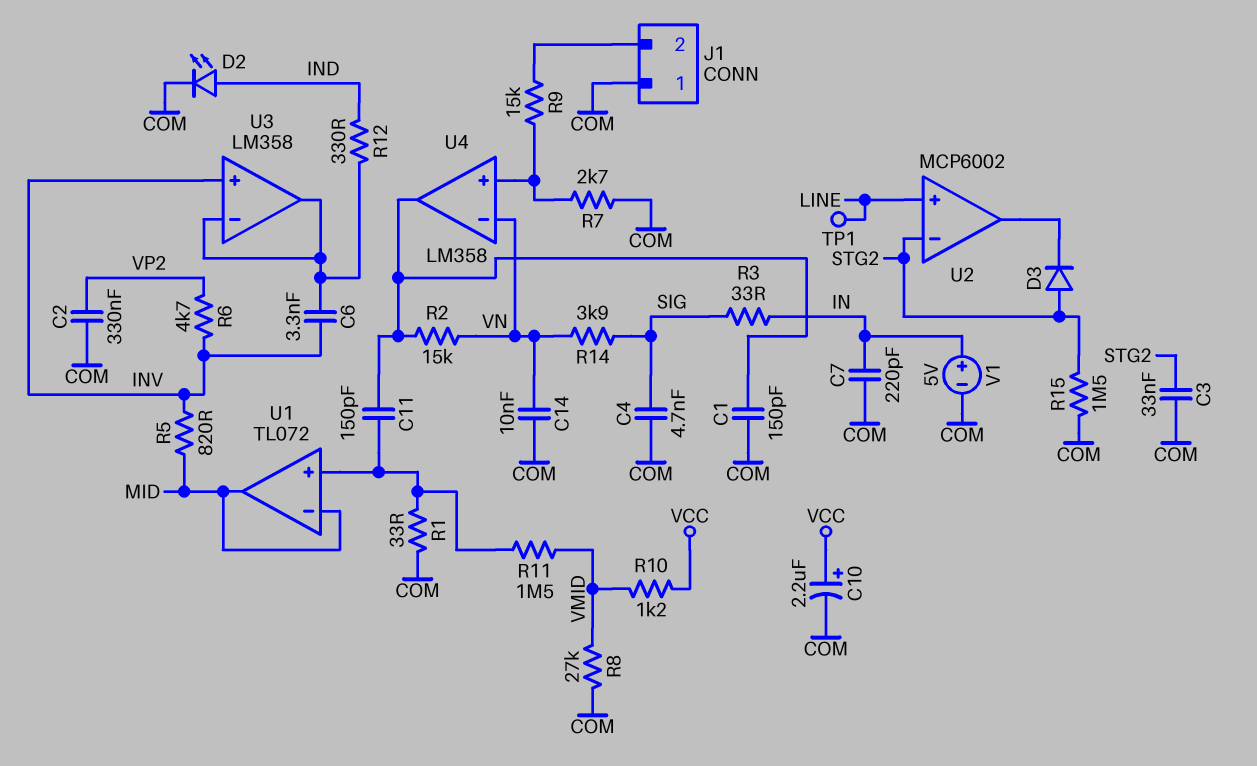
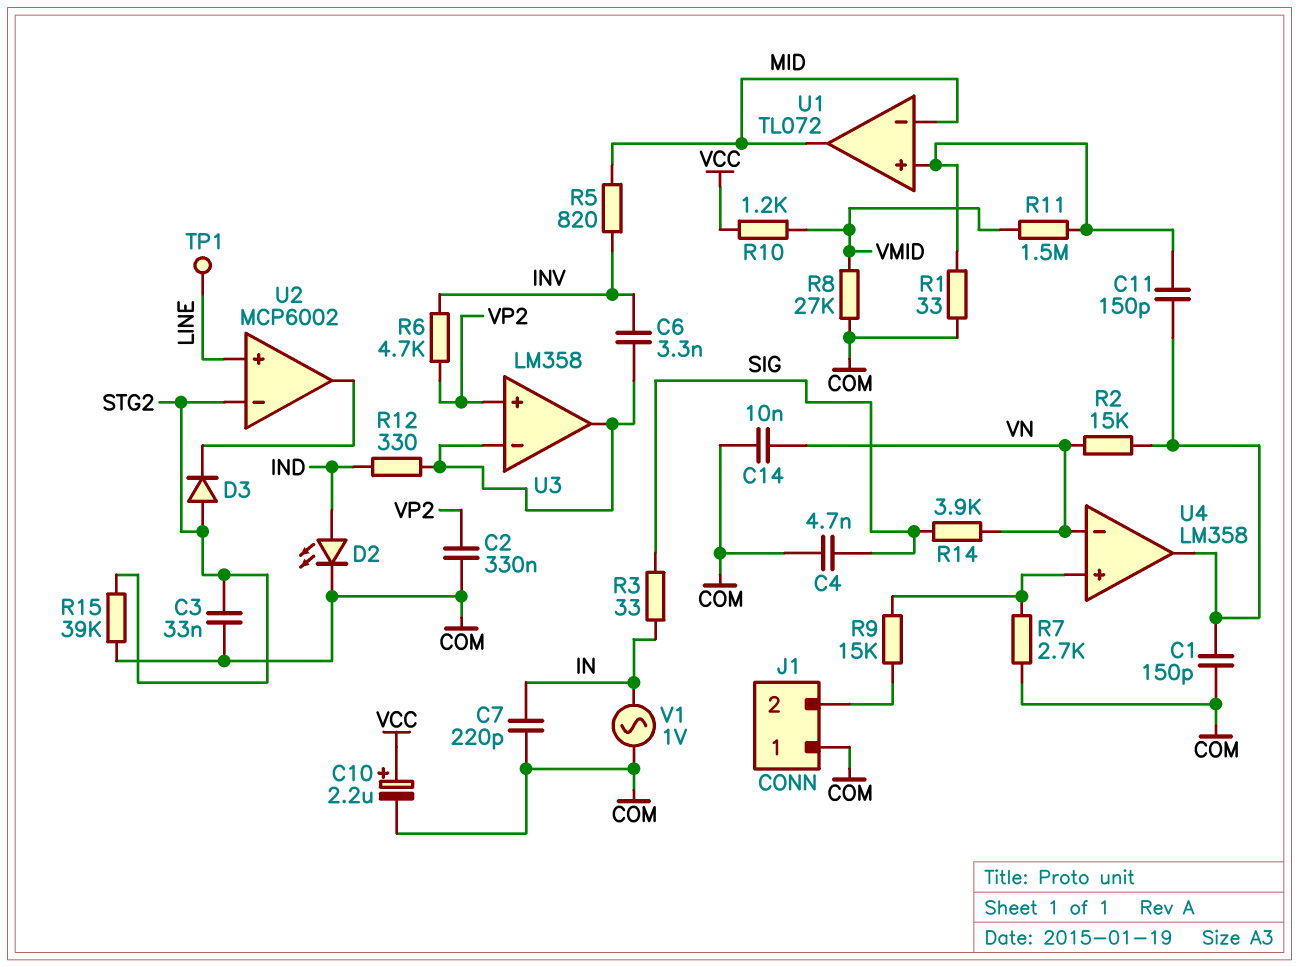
R15: 1.5M (COM, STG2) -> 39k (COM, STG2)
U3 pin in+: INV -> VP2
V1: 5V (plus IN, minus COM) -> AC 1V (COM, IN)

